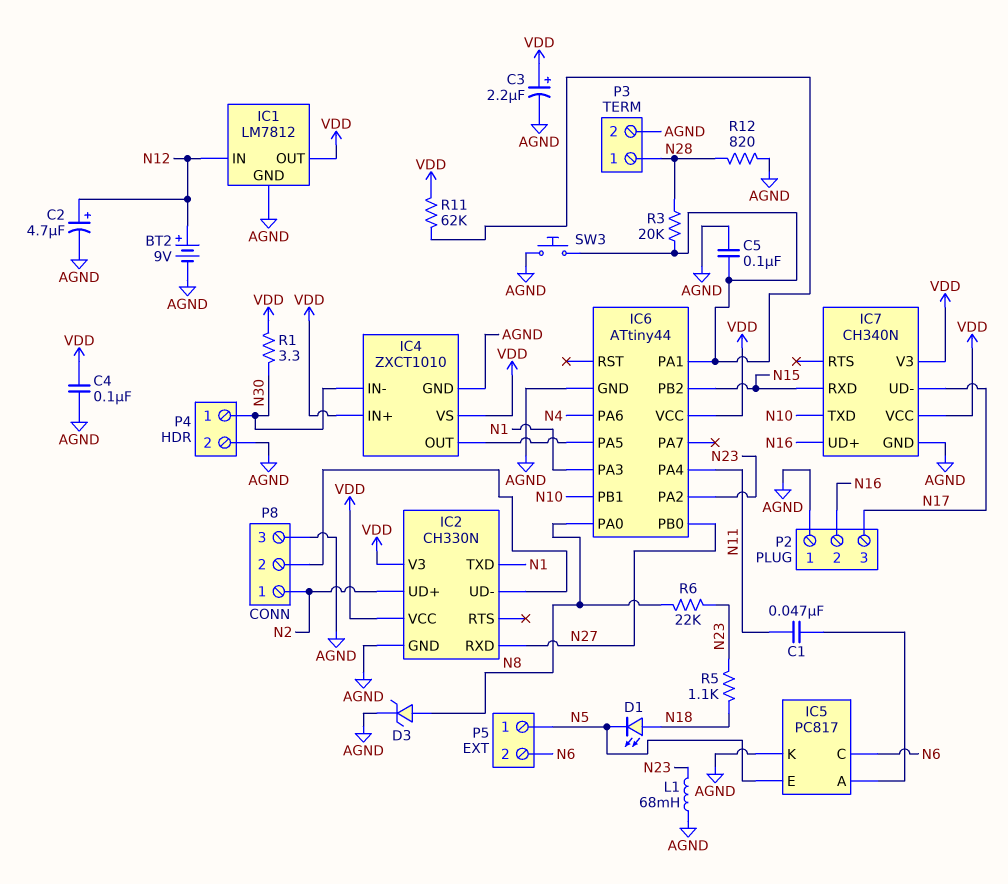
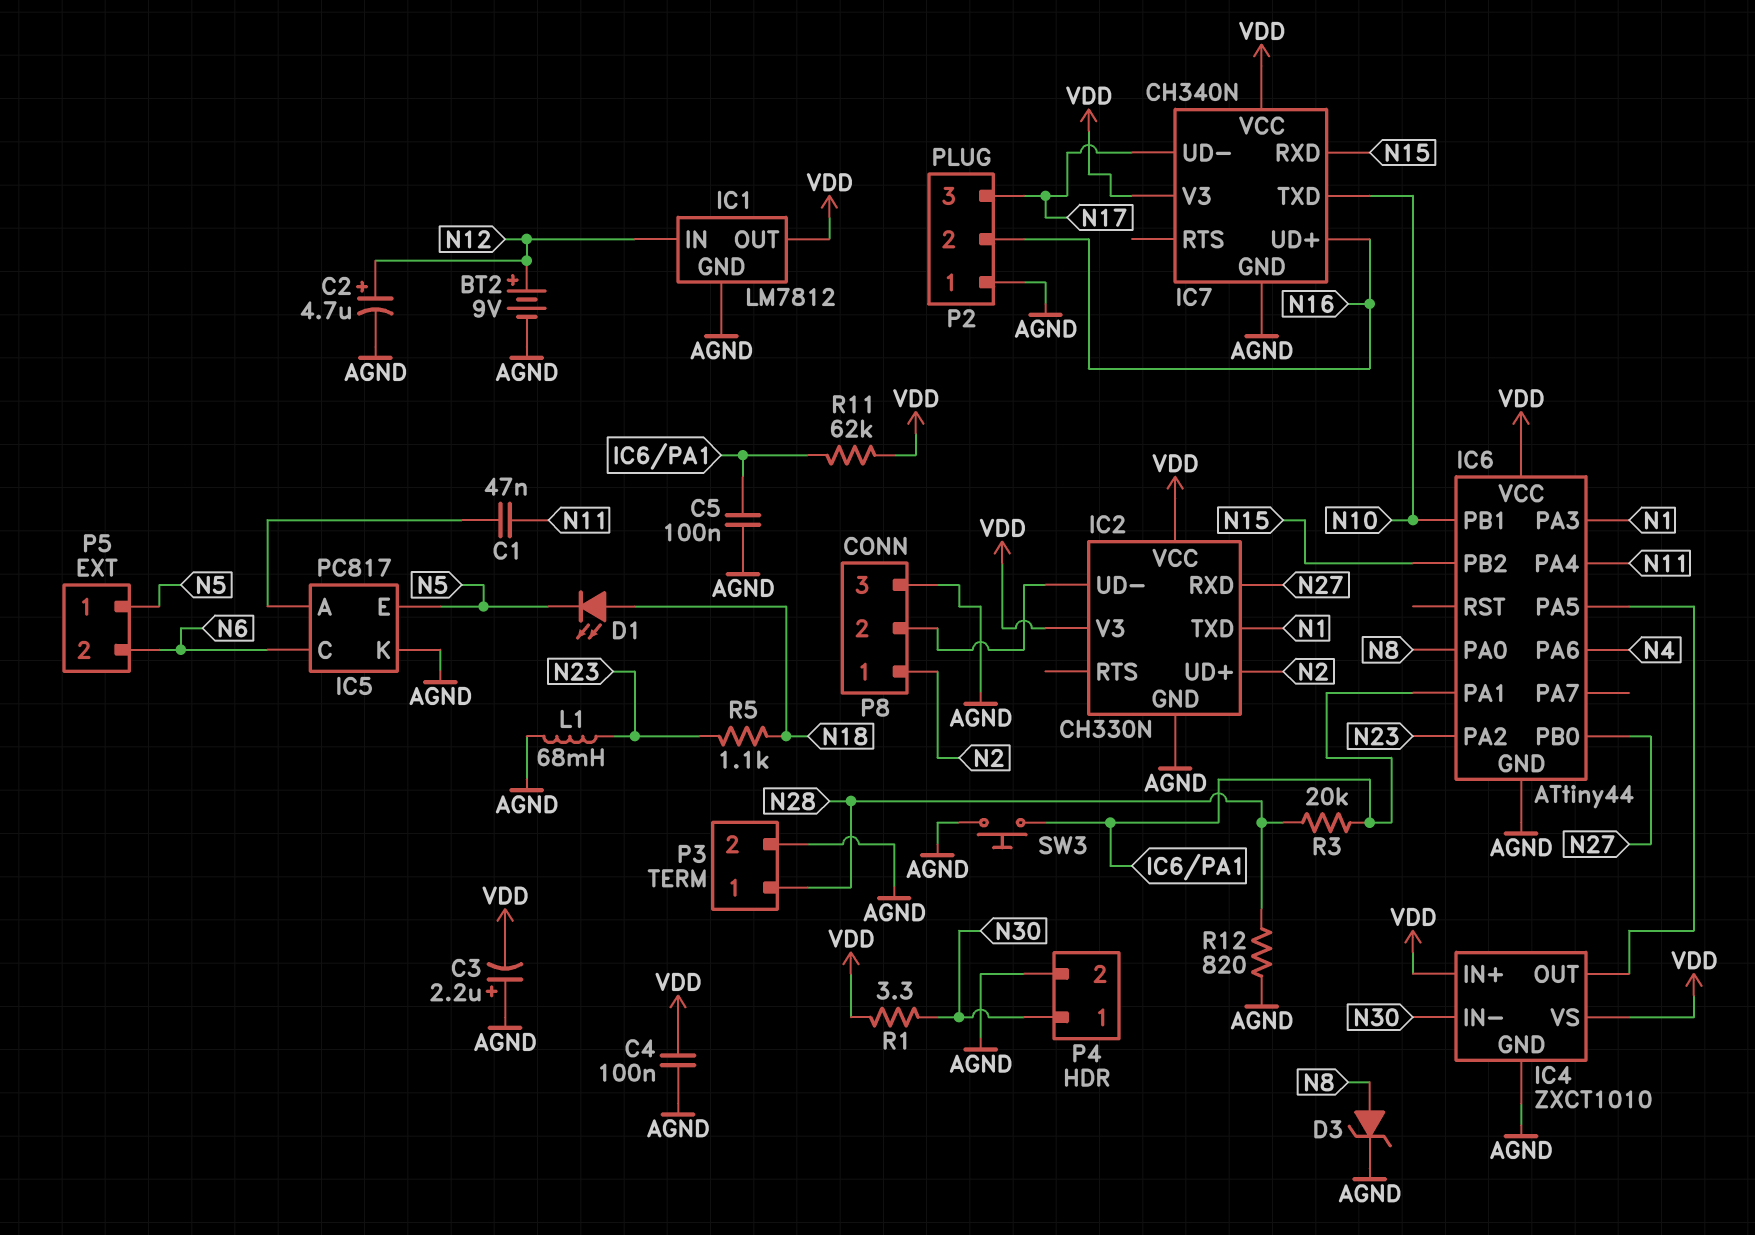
C3: 2.2uF (plus VDD, minus AGND) -> 2.2uF (plus AGND, minus VDD)
R6: 22k (N8, N23) -> none

